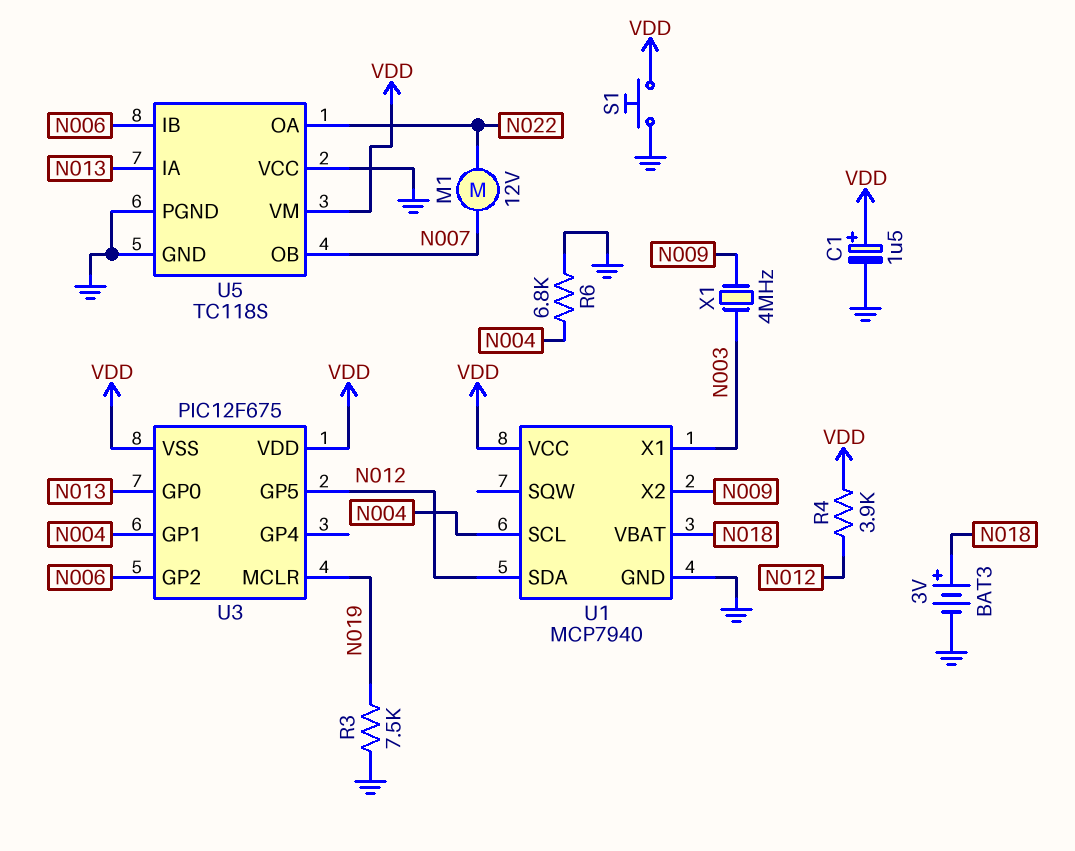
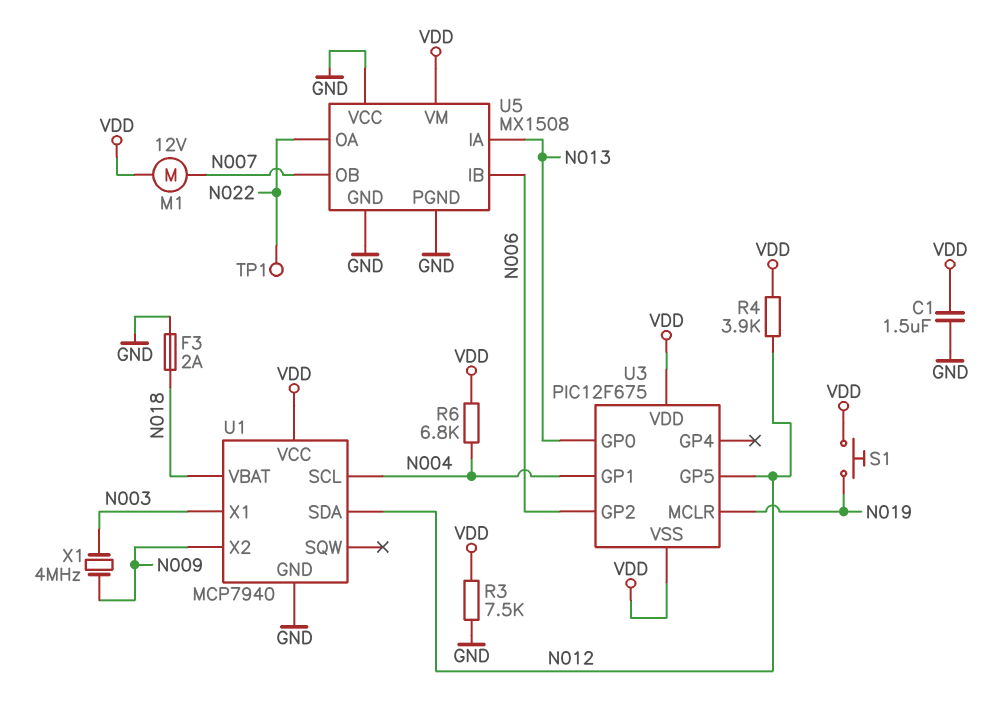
BAT3: 3V (plus N018, minus GND) -> none
C1: 1.5uF (plus VDD, minus GND) -> 1.5uF (GND, VDD)
F3: none -> 2A (GND, N018)
M1: motor 12V (N007, N022) -> motor 12V (N007, VDD)
R3: 7.5k (GND, N019) -> 7.5k (GND, VDD)
R6: 6.8k (GND, N004) -> 6.8k (N004, VDD)
S1: button (GND, VDD) -> button (N019, VDD)
TP1: none -> test point (N022)
U5: TC118S -> MX1508

